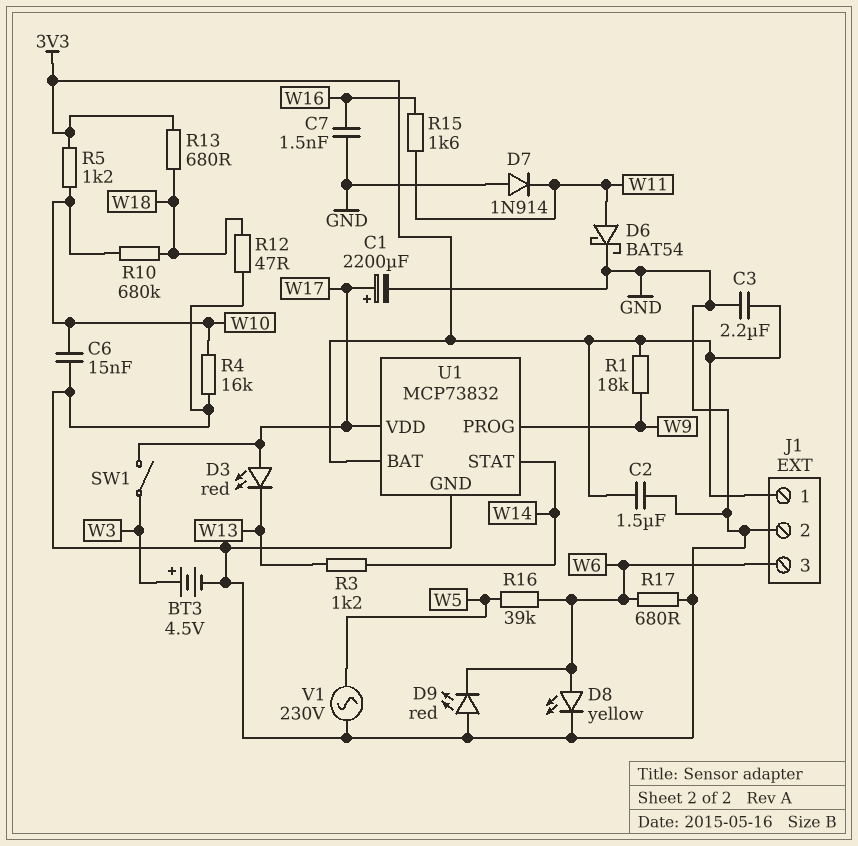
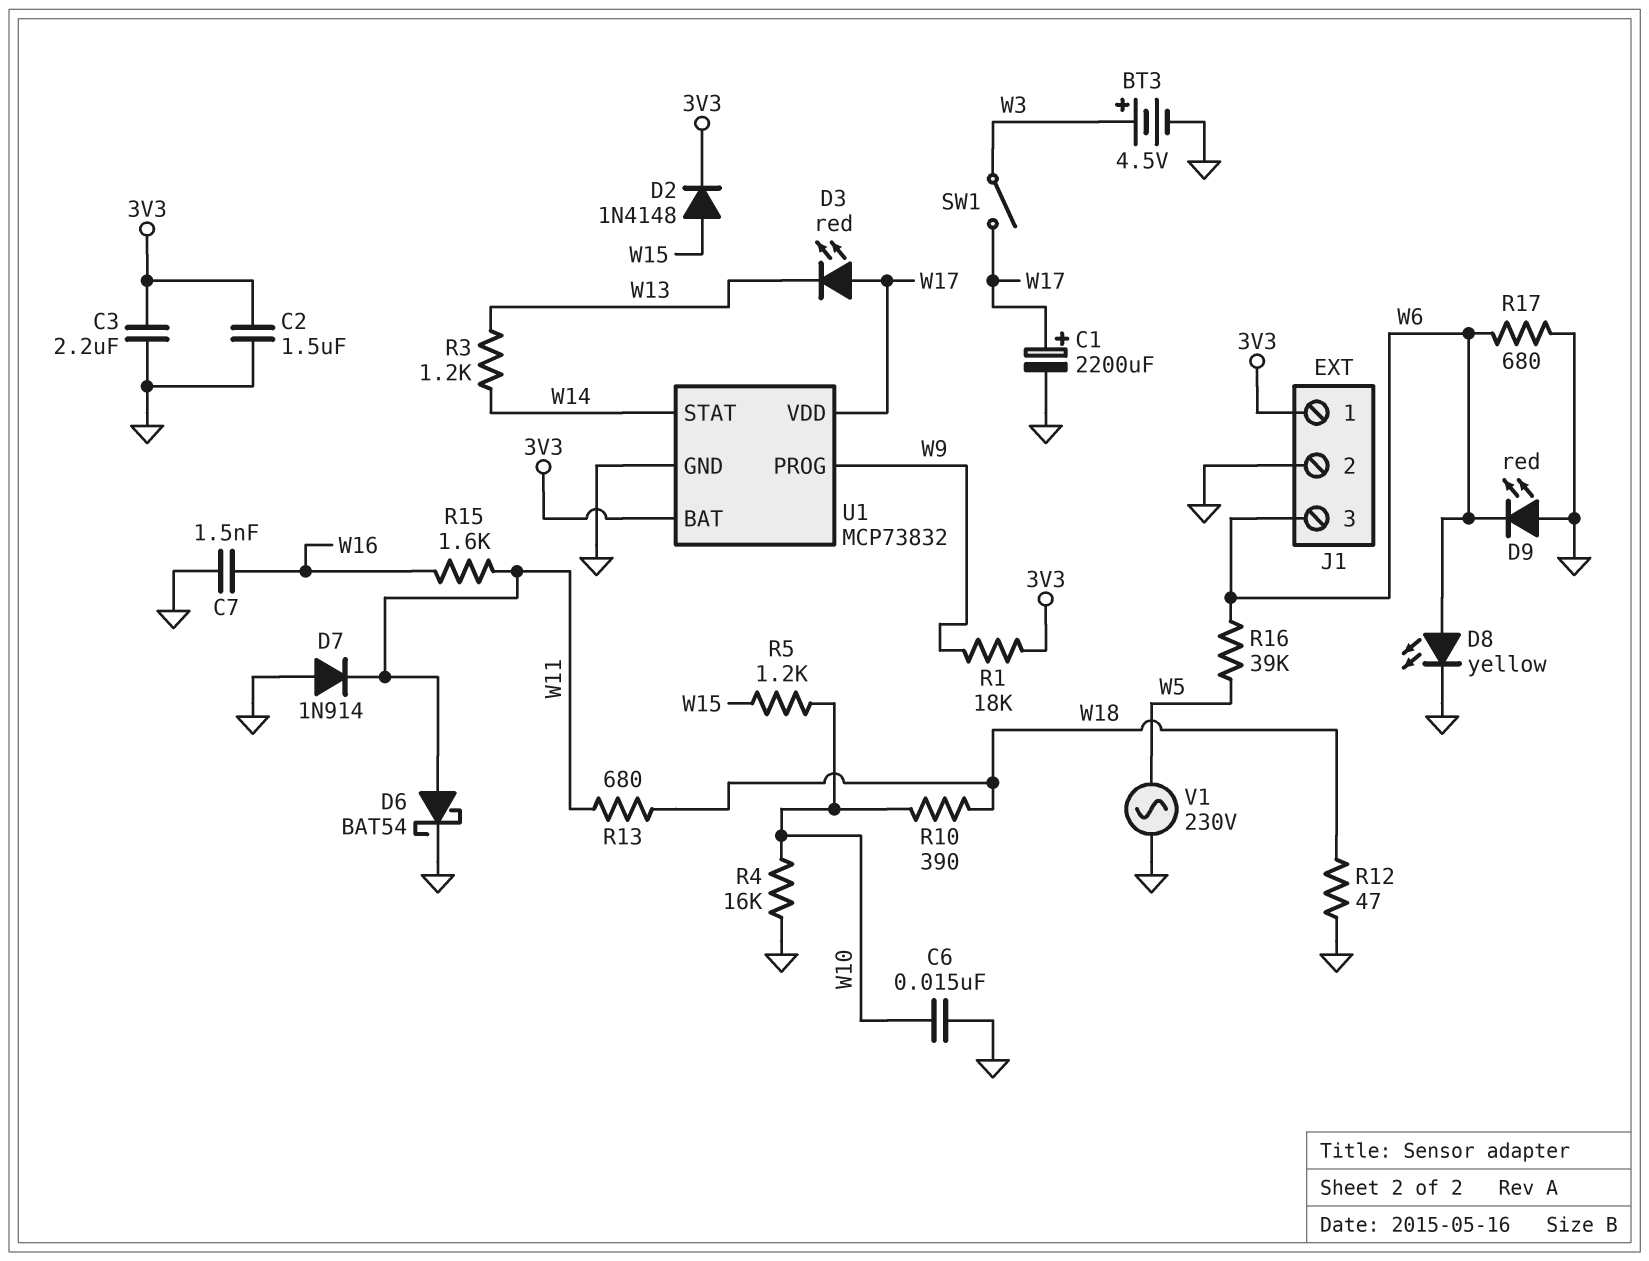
D2: none -> diode 1N4148 (A W15, K 3V3)
R5: 1.2k (3V3, W10) -> 1.2k (W10, W15)
R10: 680k (W10, W18) -> 390 (W10, W18)
R13: 680 (3V3, W18) -> 680 (W11, W18)

